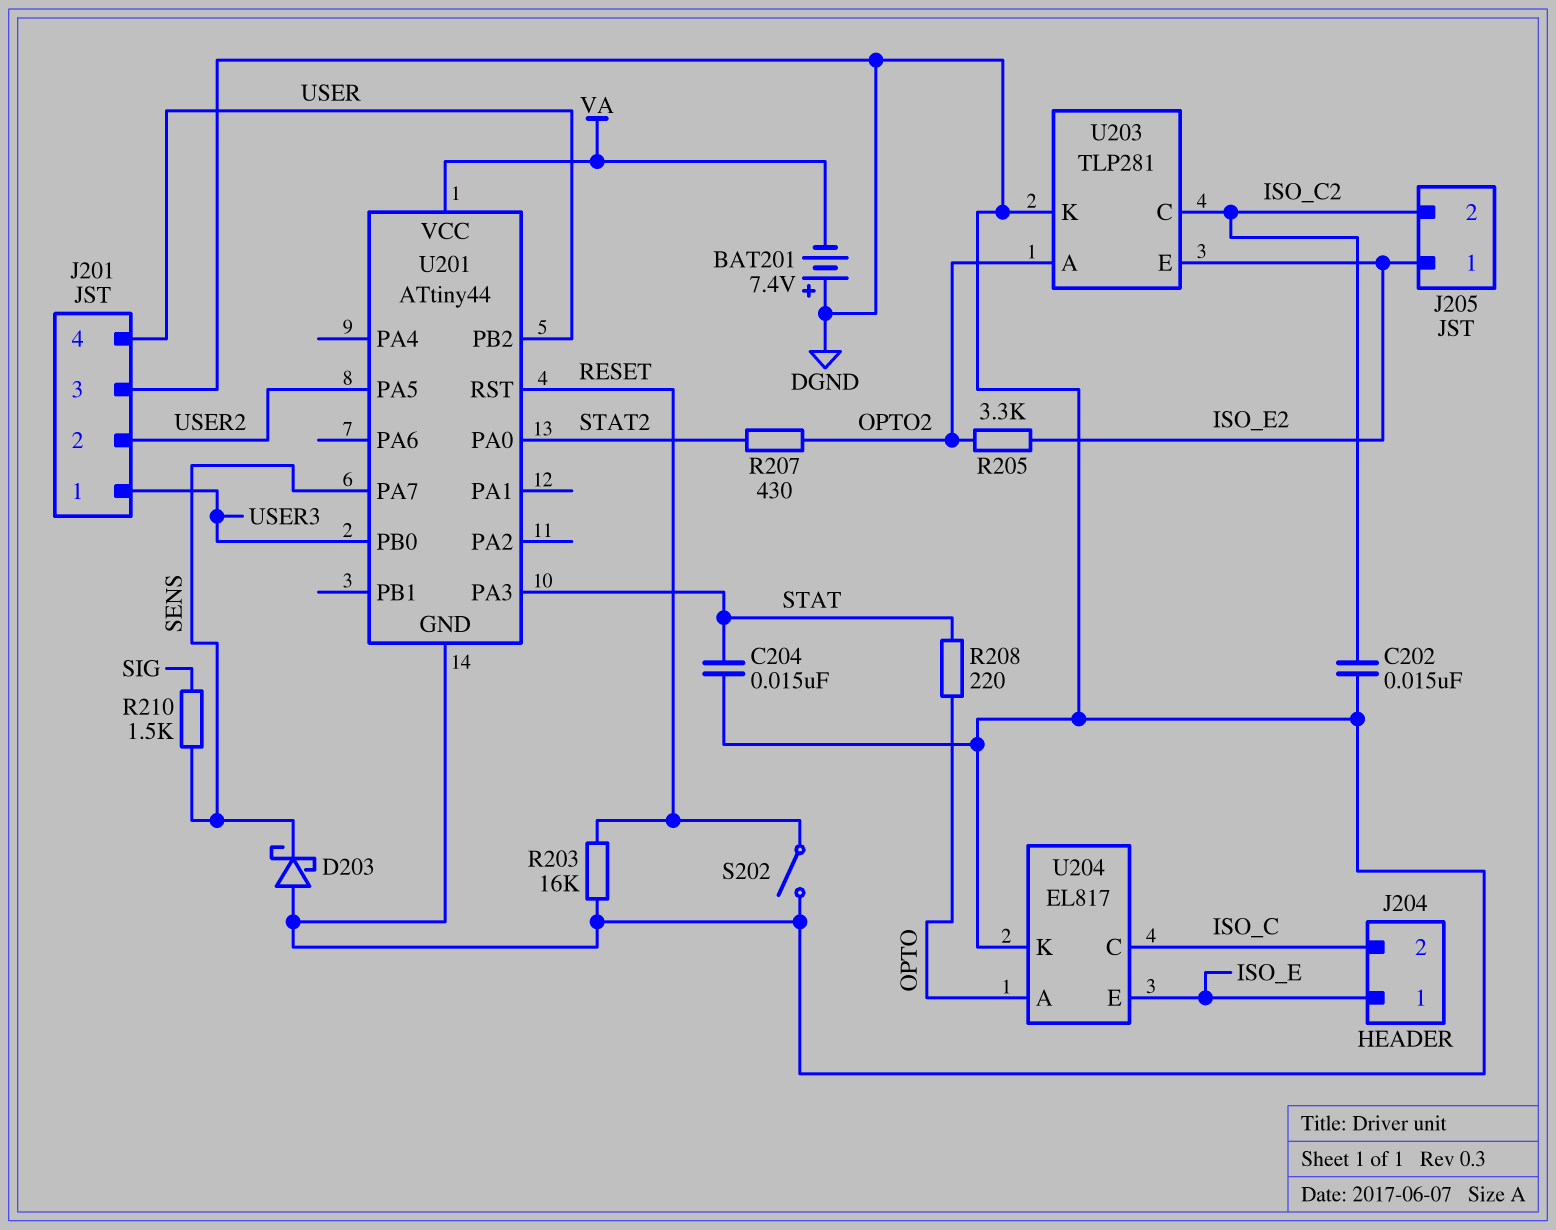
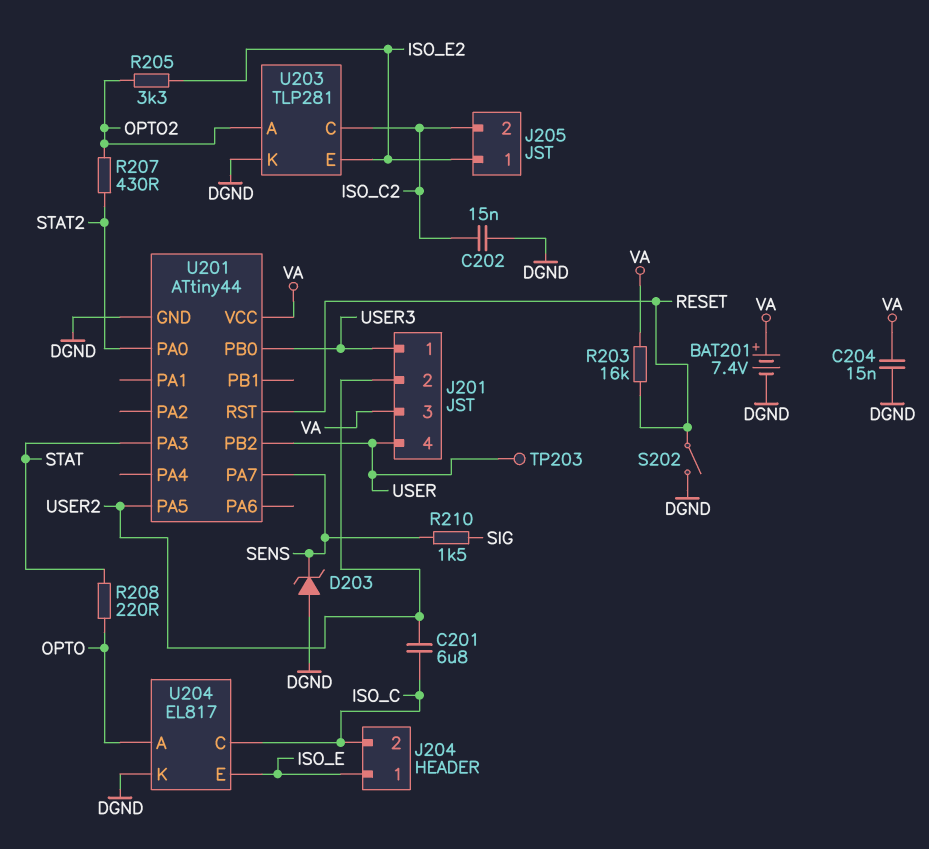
BAT201: 7.4V (plus DGND, minus VA) -> 7.4V (plus VA, minus DGND)
C201: none -> 6.8uF (ISO_C, USER2)
C204: 15nF (DGND, STAT) -> 15nF (DGND, VA)
D203: schottky (A DGND, K SENS) -> zener (A DGND, K SENS)
J201 pin 3: DGND -> VA
R203: 16k (DGND, RESET) -> 16k (RESET, VA)
TP203: none -> test point (USER)

